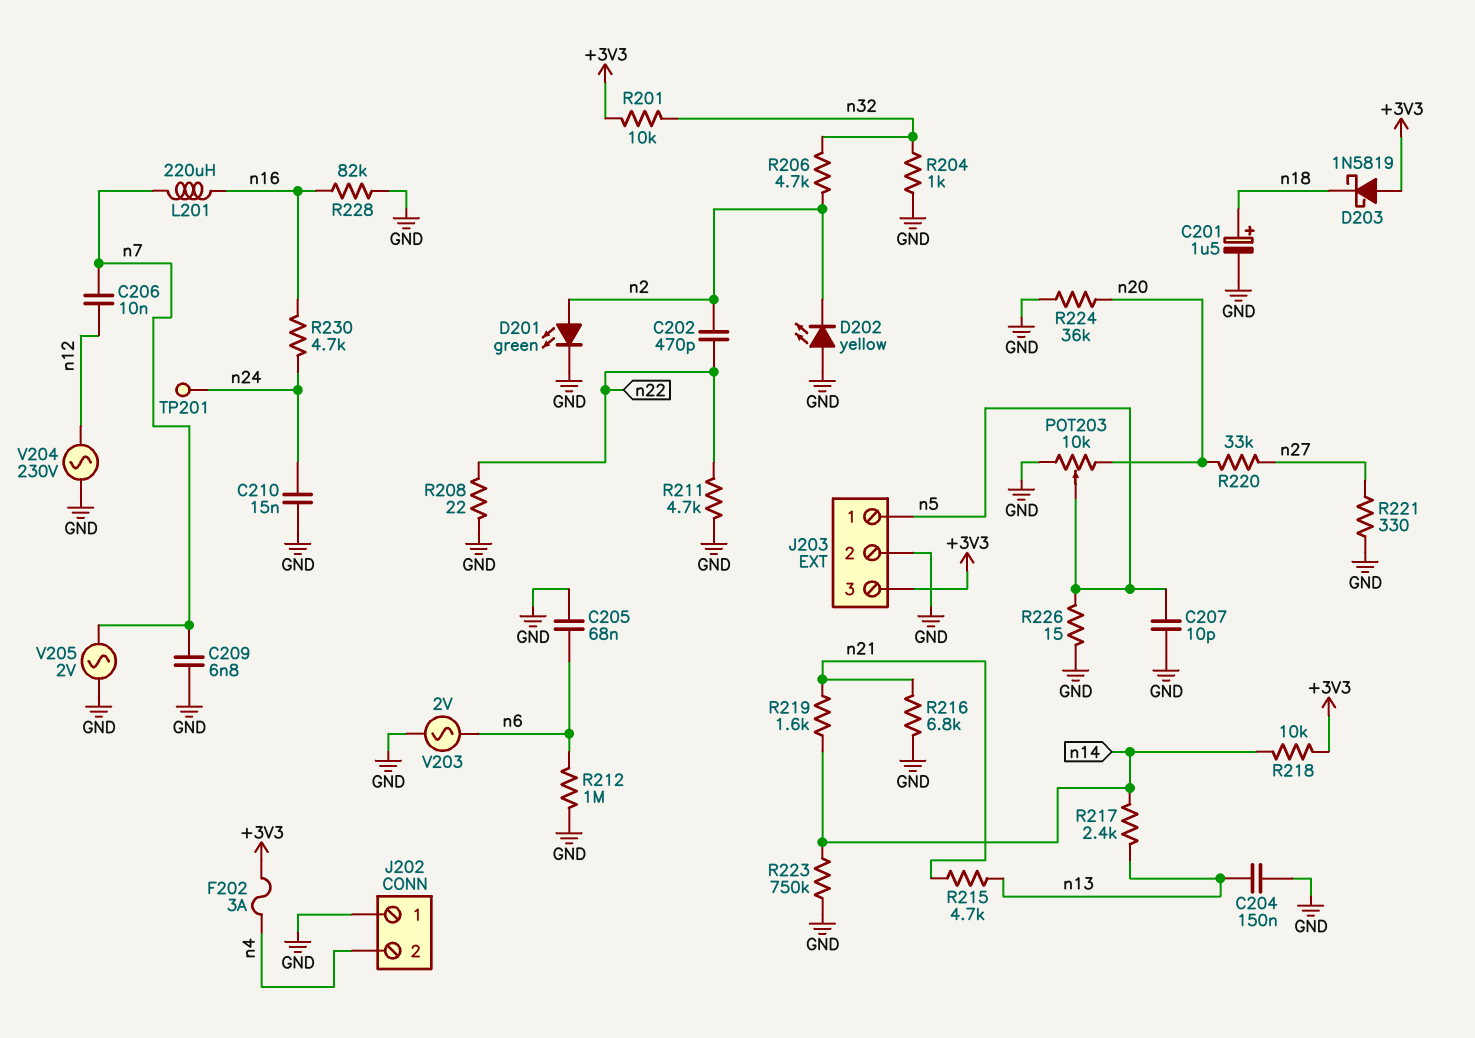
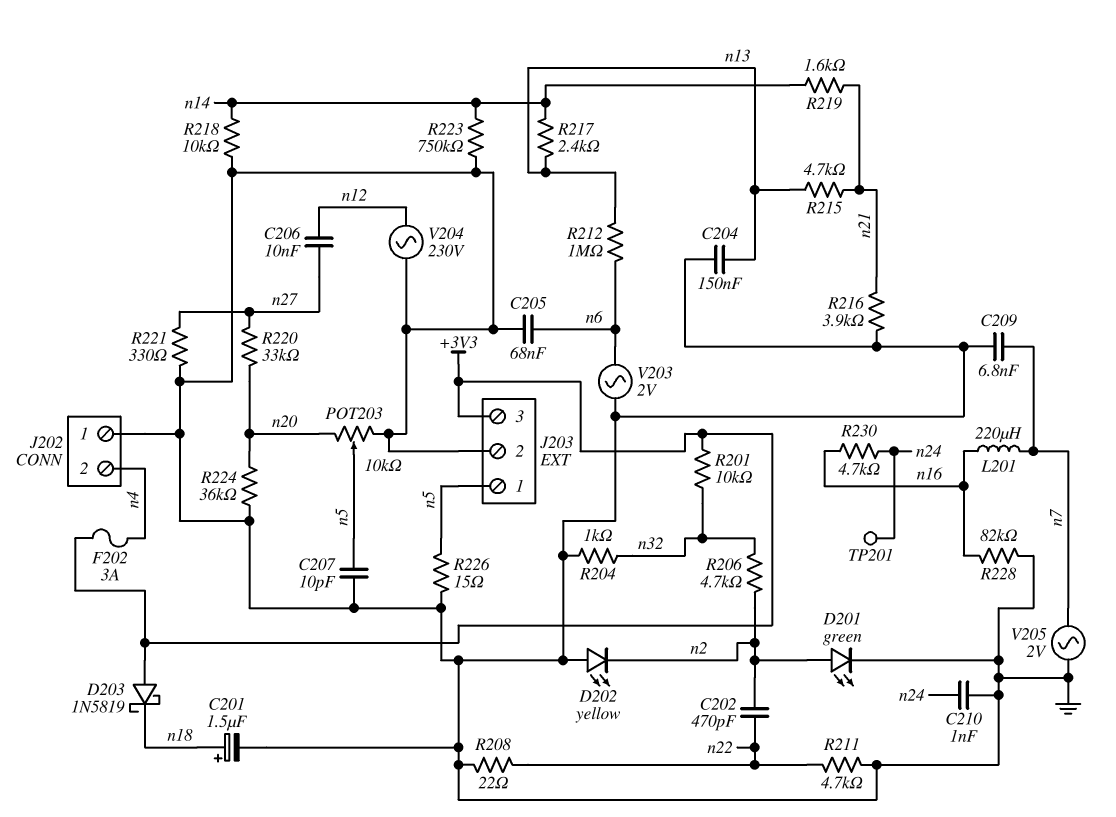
C206: 10nF (n7, n12) -> 10nF (n12, n27)
C210: 15nF (GND, n24) -> 1nF (GND, n24)
R212: 1M (GND, n6) -> 1M (n6, n13)
R216: 6.8k (GND, n21) -> 3.9k (GND, n21)
R218: 10k (+3V3, n14) -> 10k (GND, n14)

